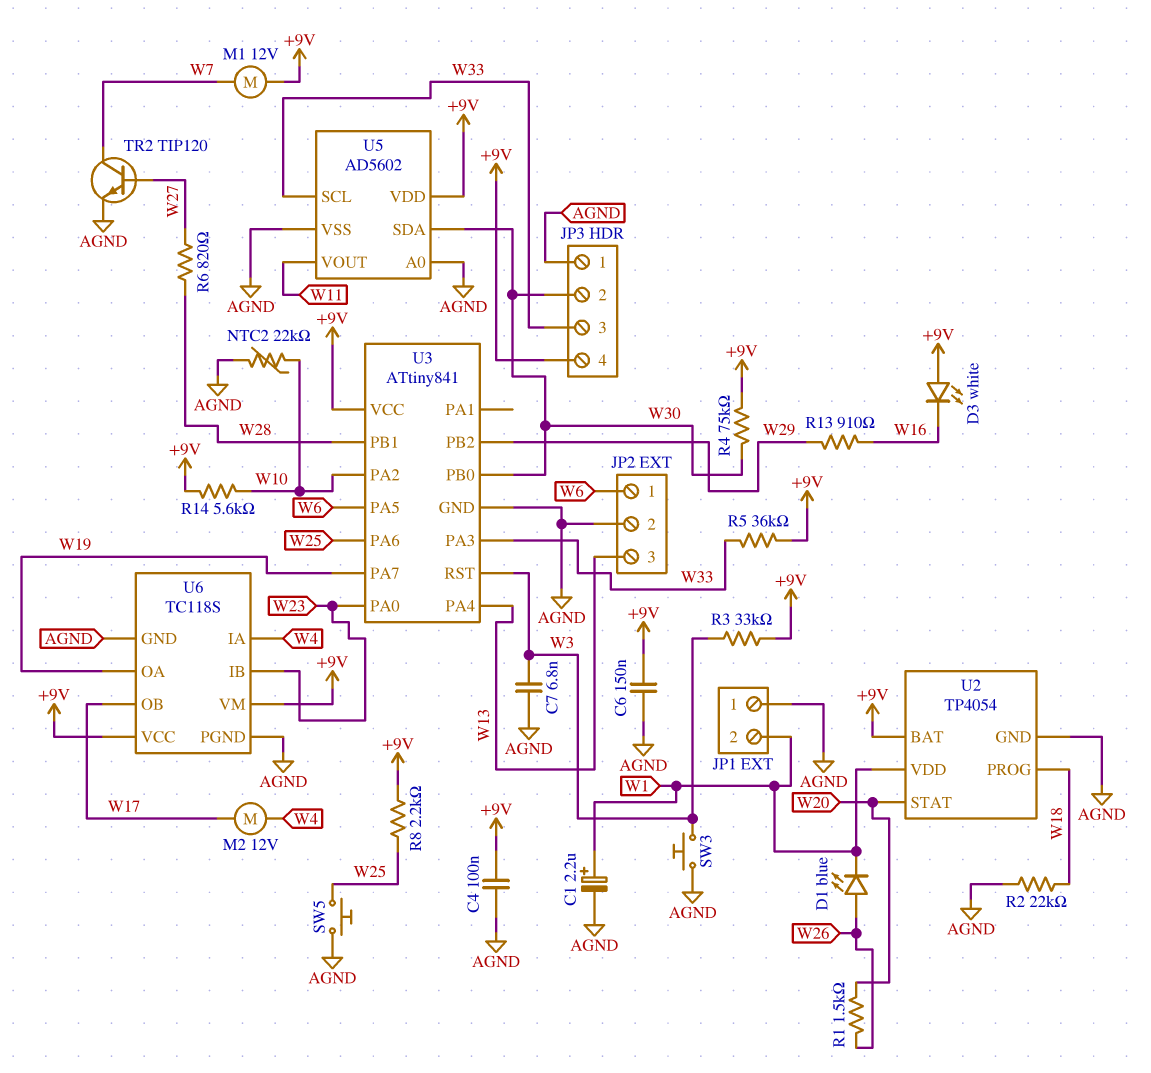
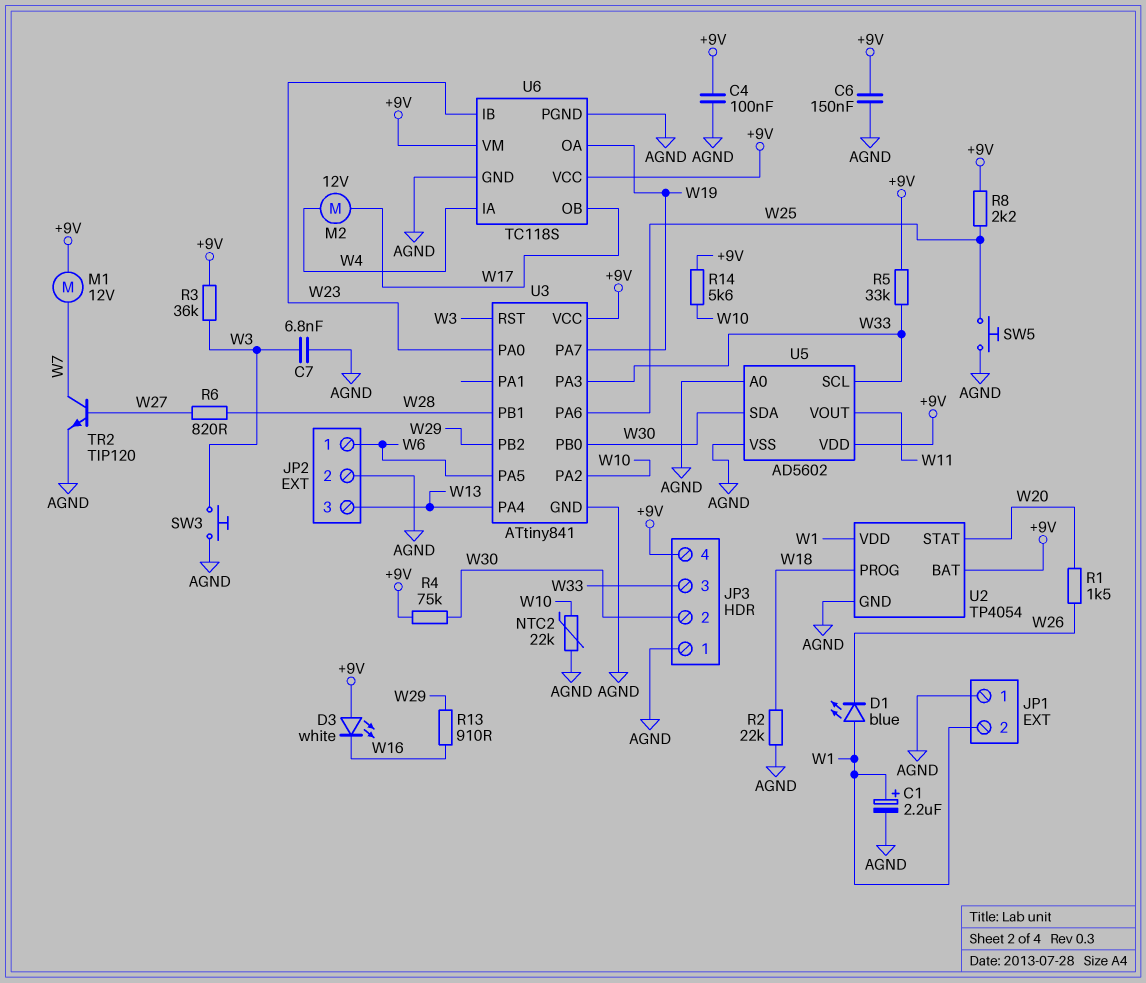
D1: LED blue (A W26, K W1) -> LED blue (A W1, K W26)
R3: 33k (+9V, W3) -> 36k (+9V, W3)
R5: 36k (+9V, W33) -> 33k (+9V, W33)

